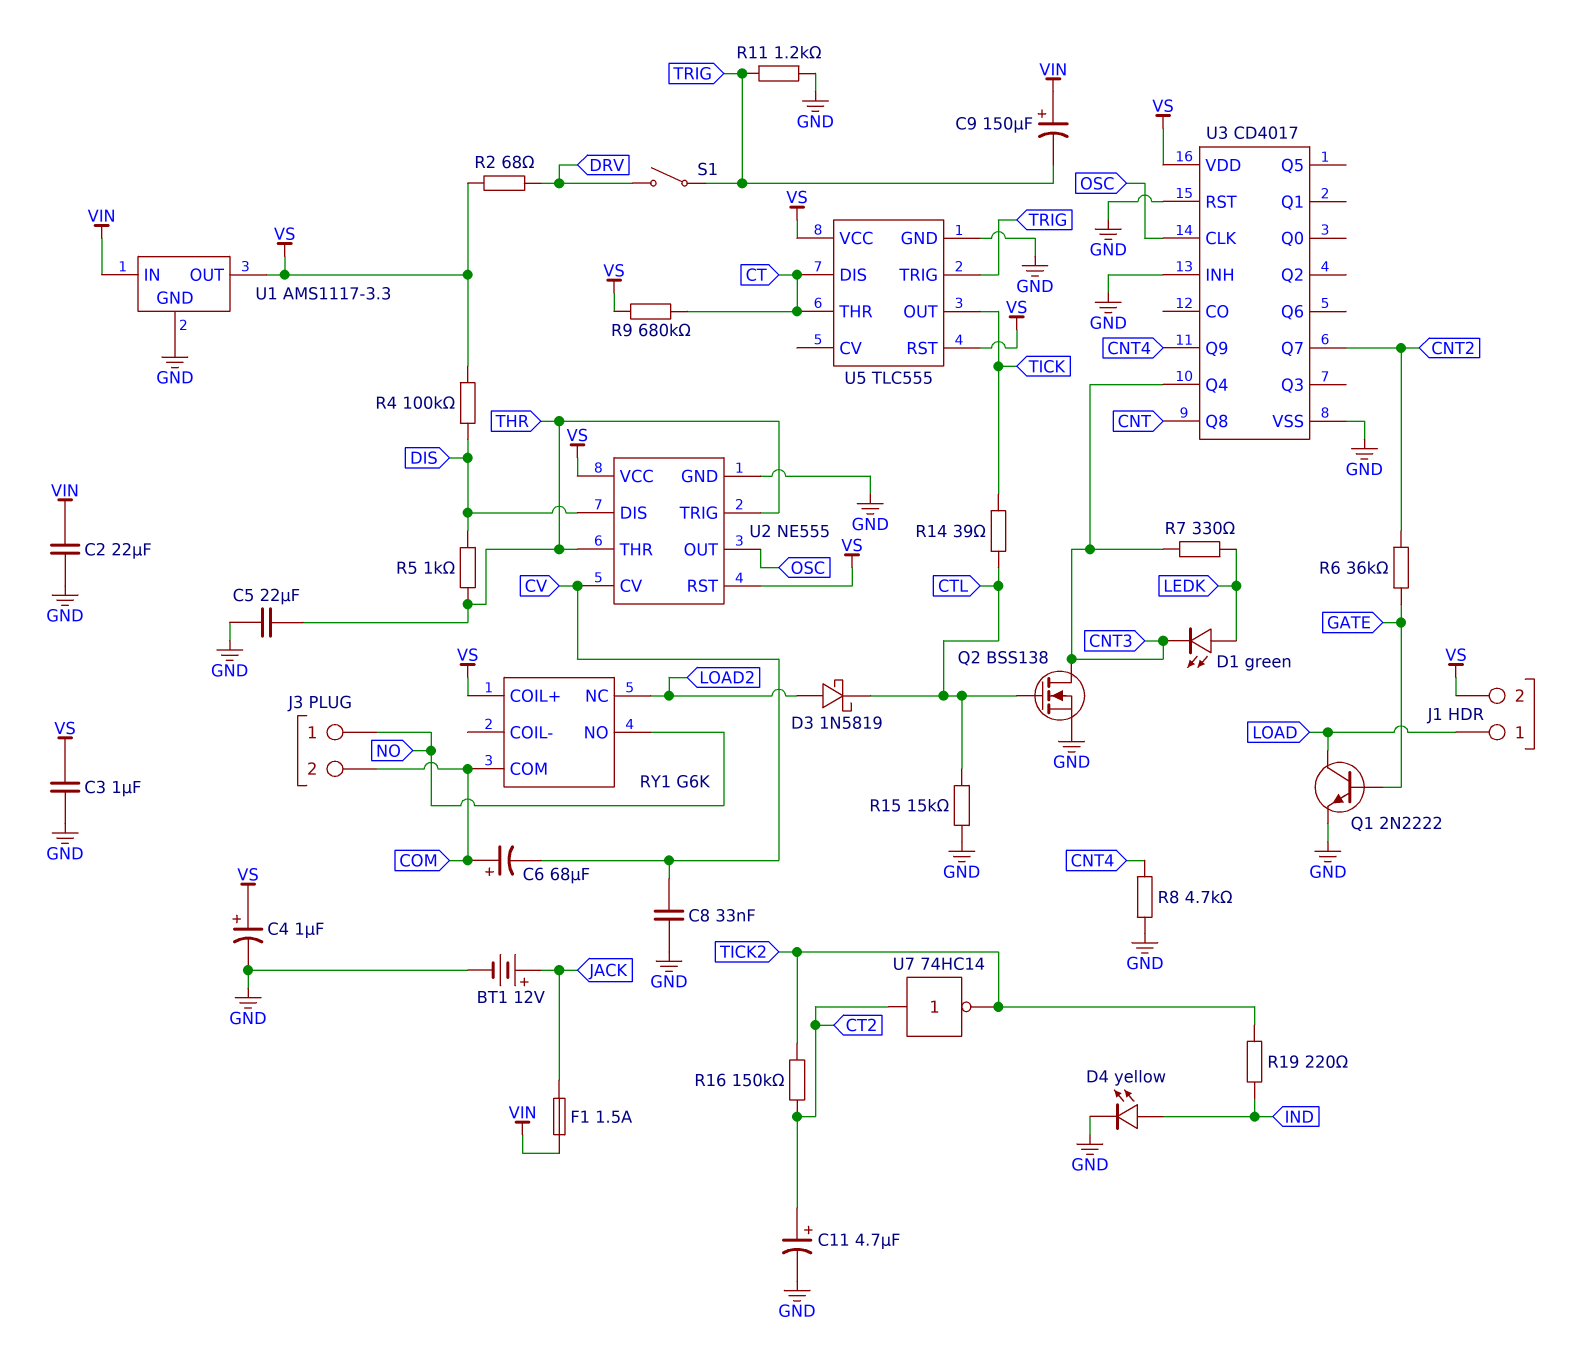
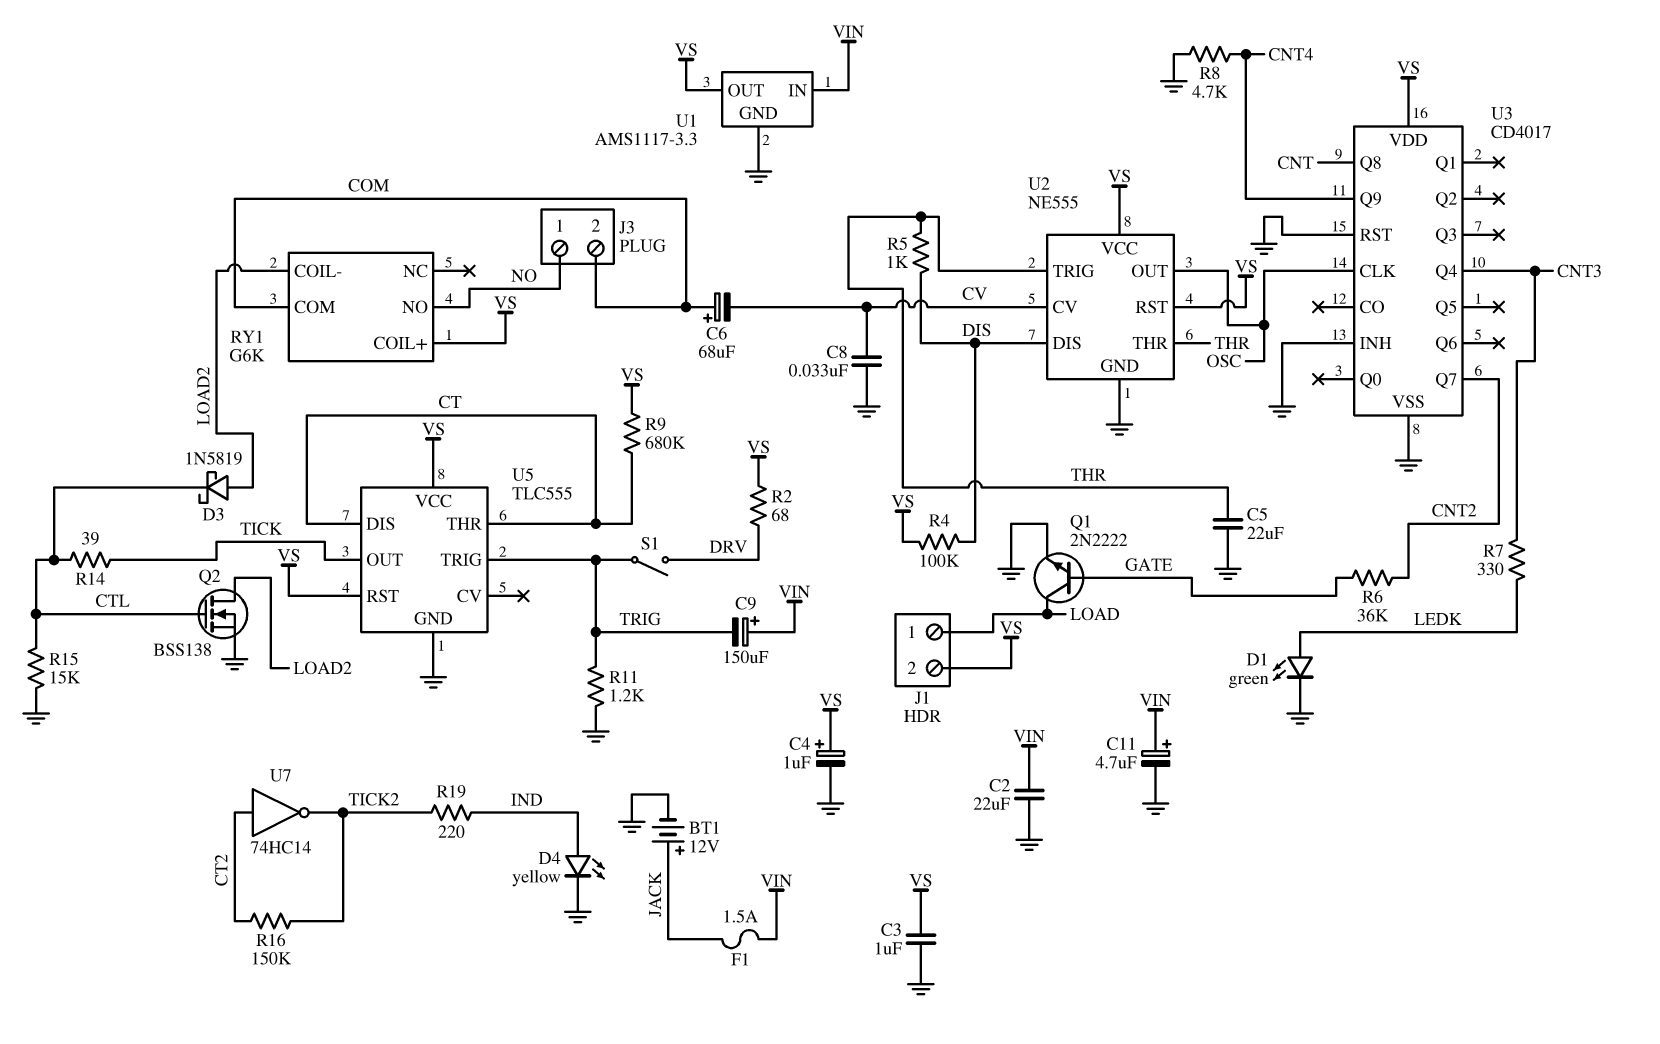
C11: 4.7uF (plus CT2, minus GND) -> 4.7uF (plus VIN, minus GND)
D1: LED green (A LEDK, K CNT3) -> LED green (A LEDK, K GND)
Q2: NMOS BSS138 (G CTL, D CNT3, S GND) -> NMOS BSS138 (G CTL, D LOAD2, S GND)
RY1 pin COIL-: none -> LOAD2
RY1 pin NC: LOAD2 -> none

